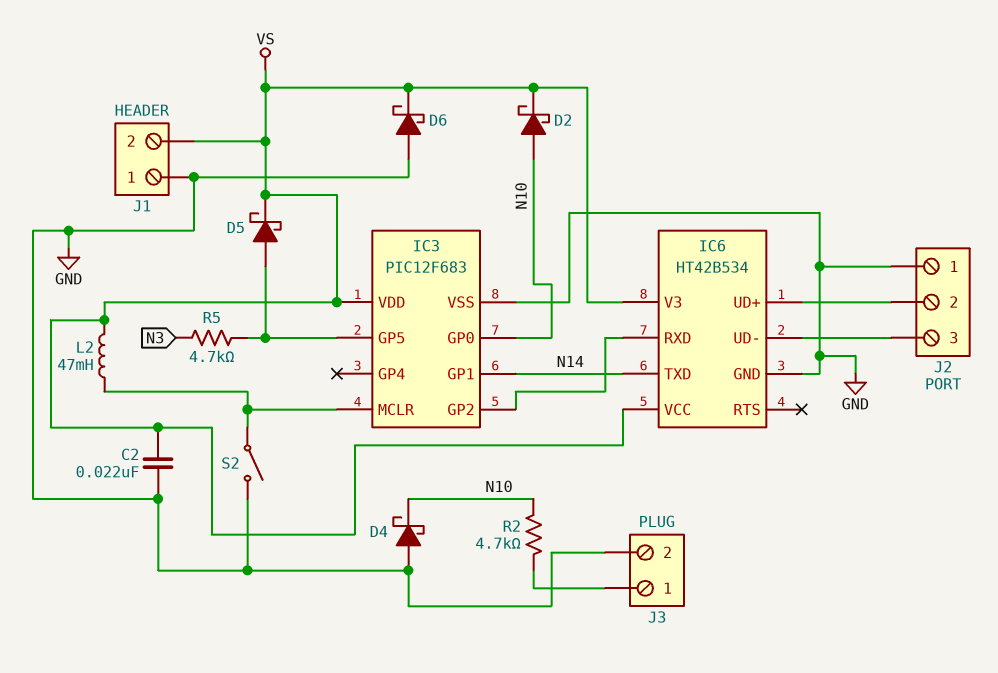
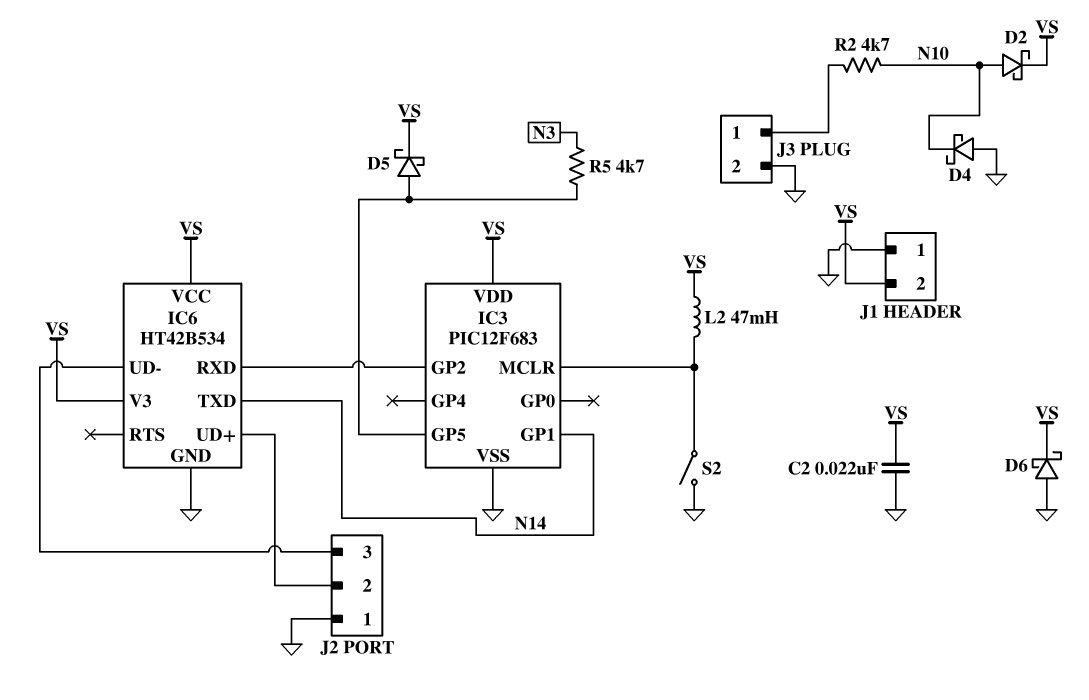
IC3 pin GP0: N10 -> none

